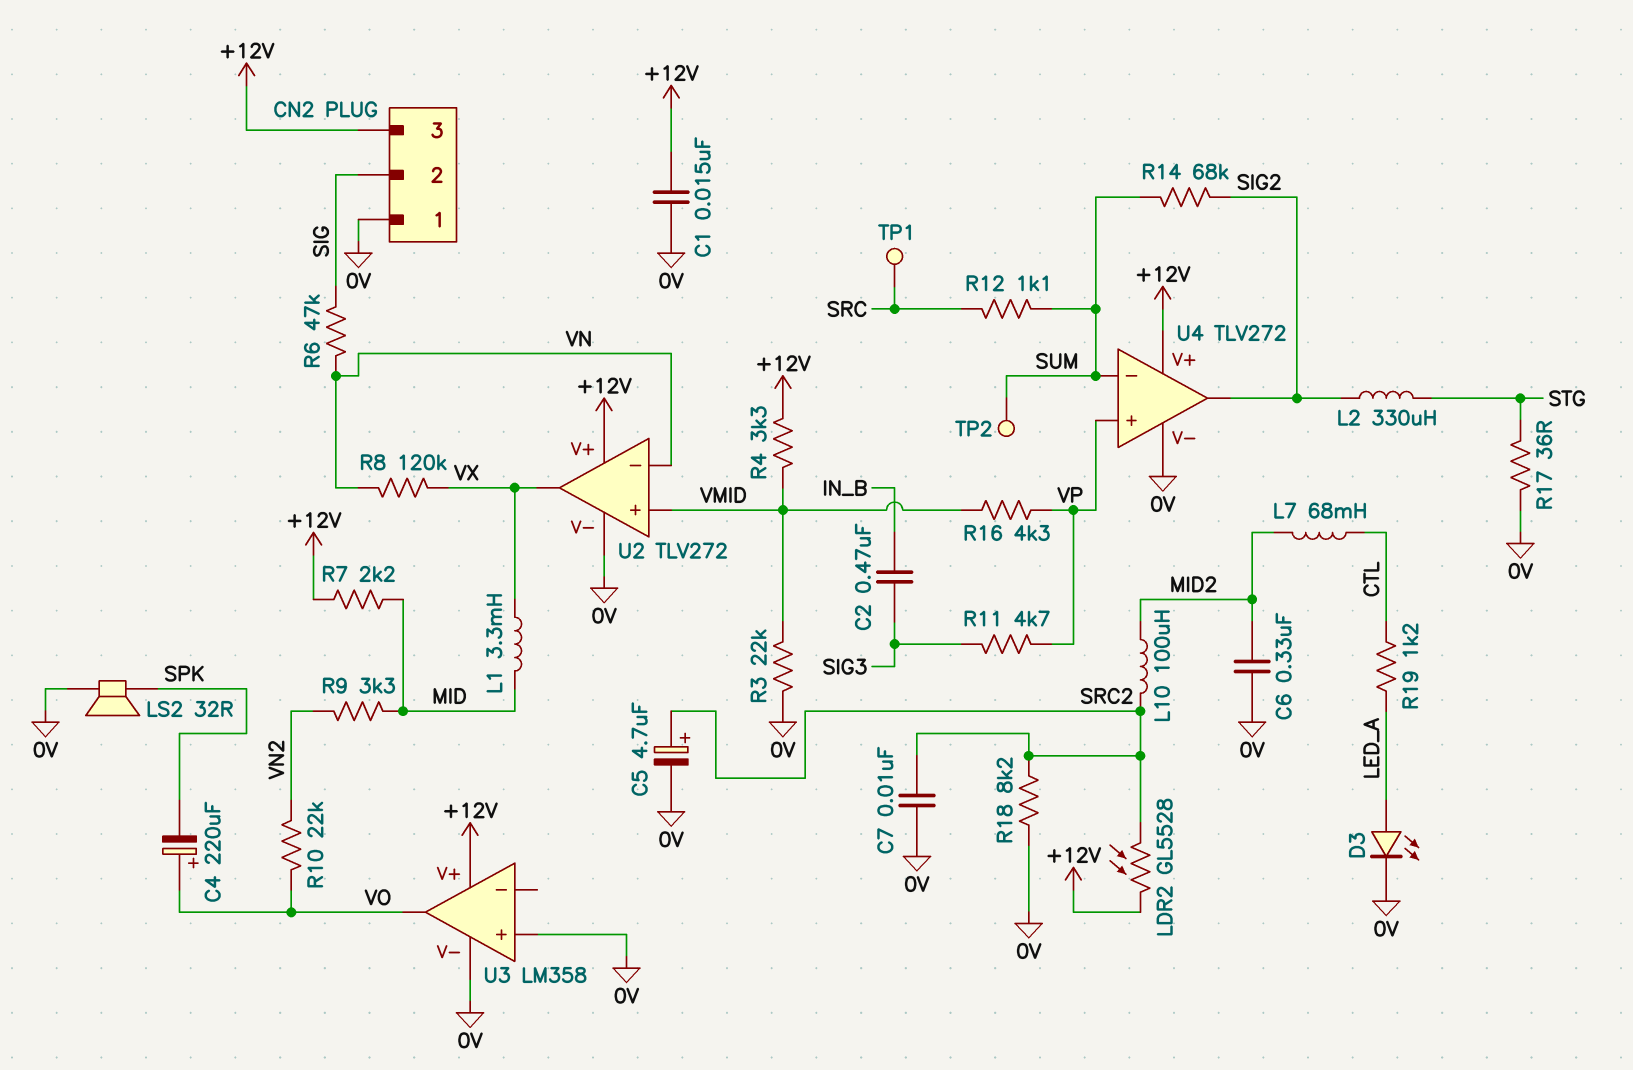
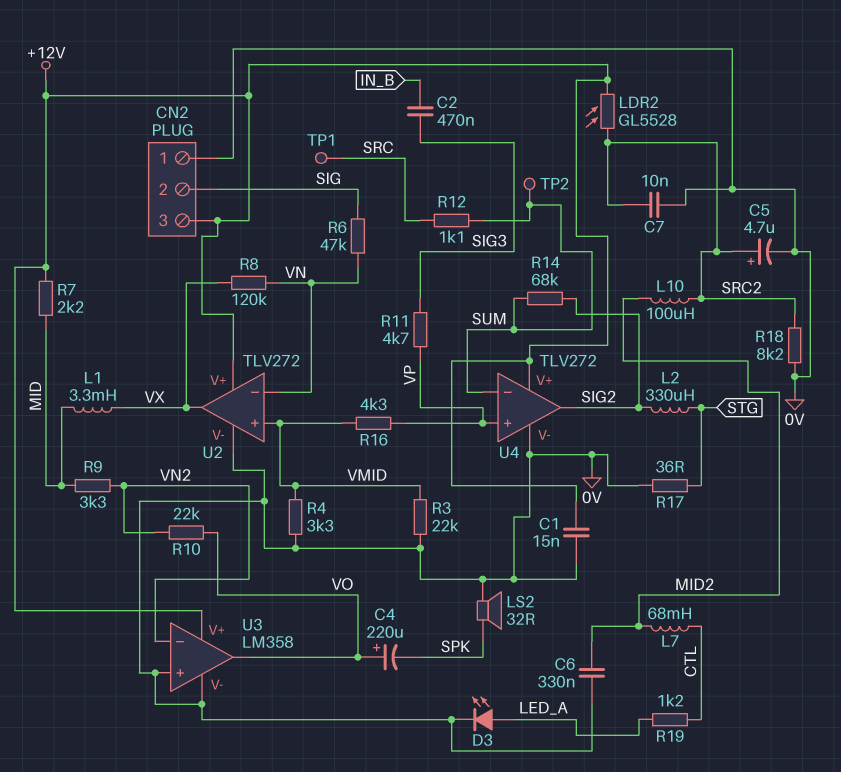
R4: 3.3k (+12V, VMID) -> 3.3k (0V, VMID)
U3 pin in-: none -> VN2

